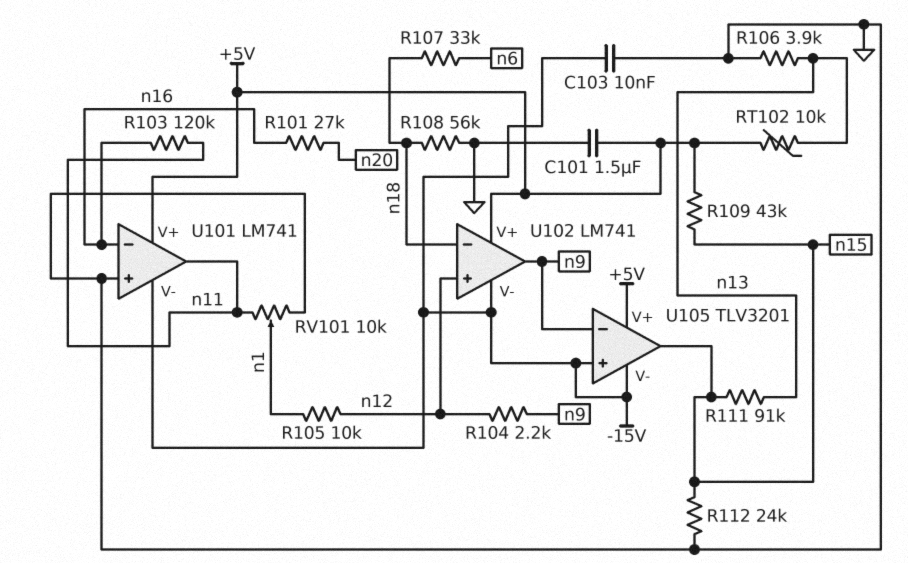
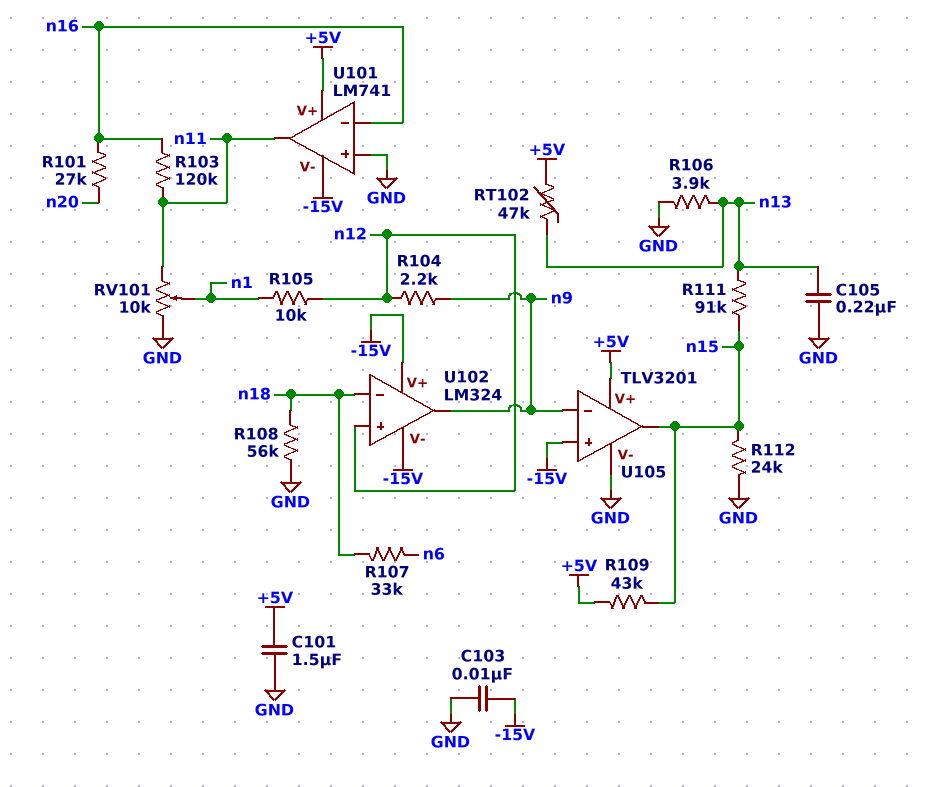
C105: none -> 220nF (GND, n13)
RT102: 10k (+5V, n13) -> 47k (+5V, n13)
U102: LM741 -> LM324
U102 pin V+: +5V -> -15V
U105 pin V-: -15V -> GND

